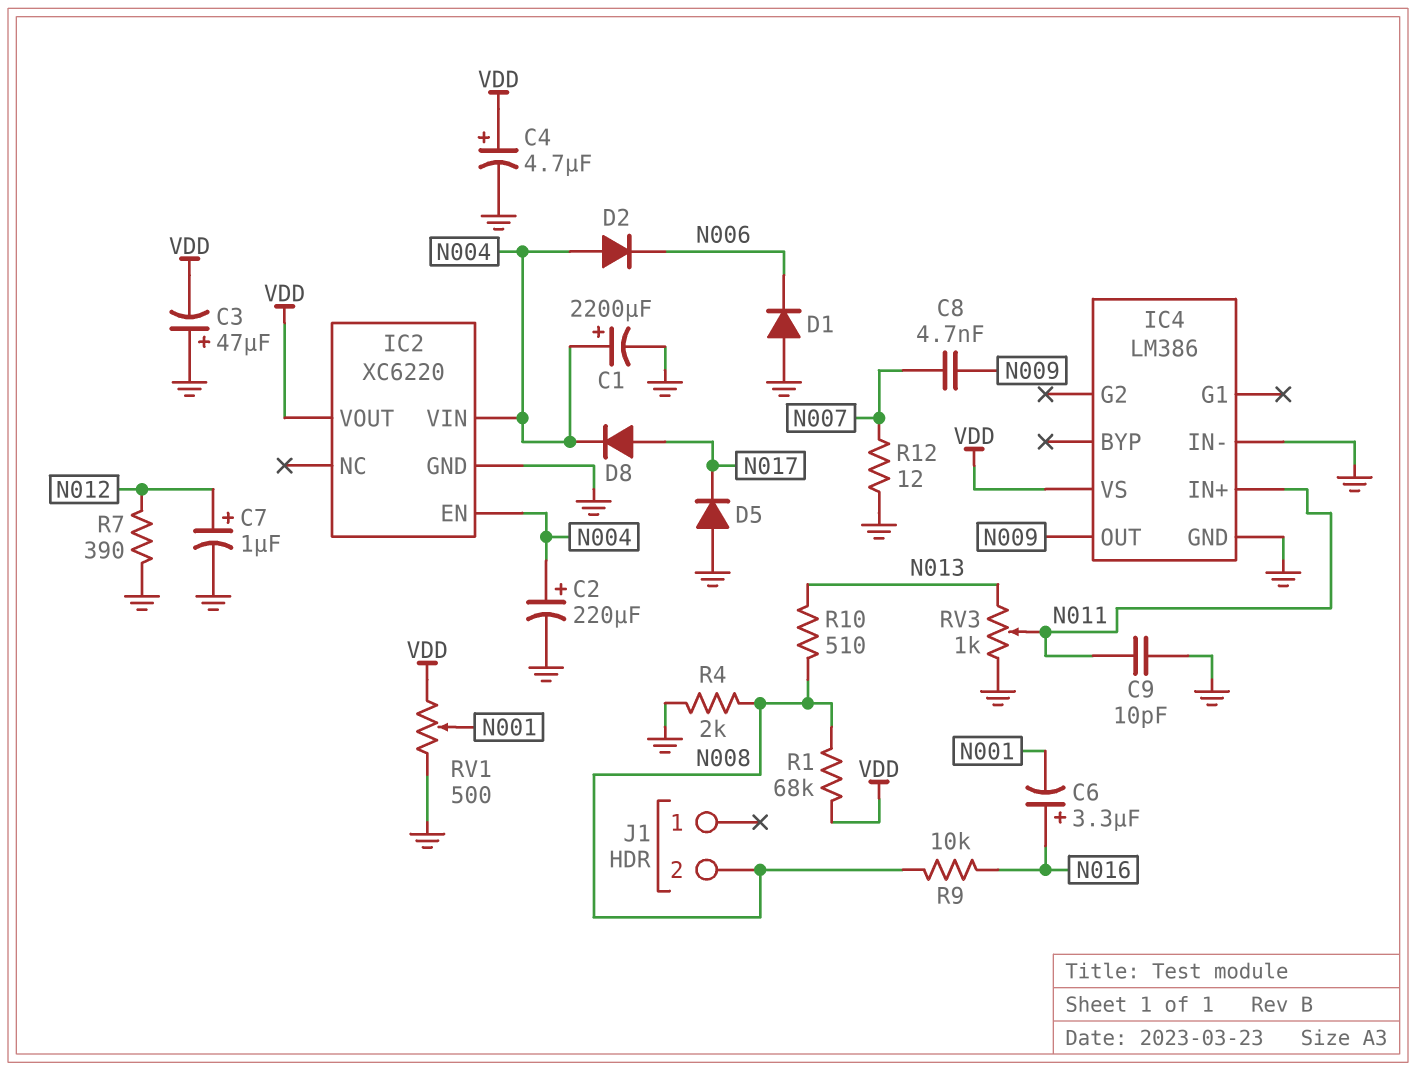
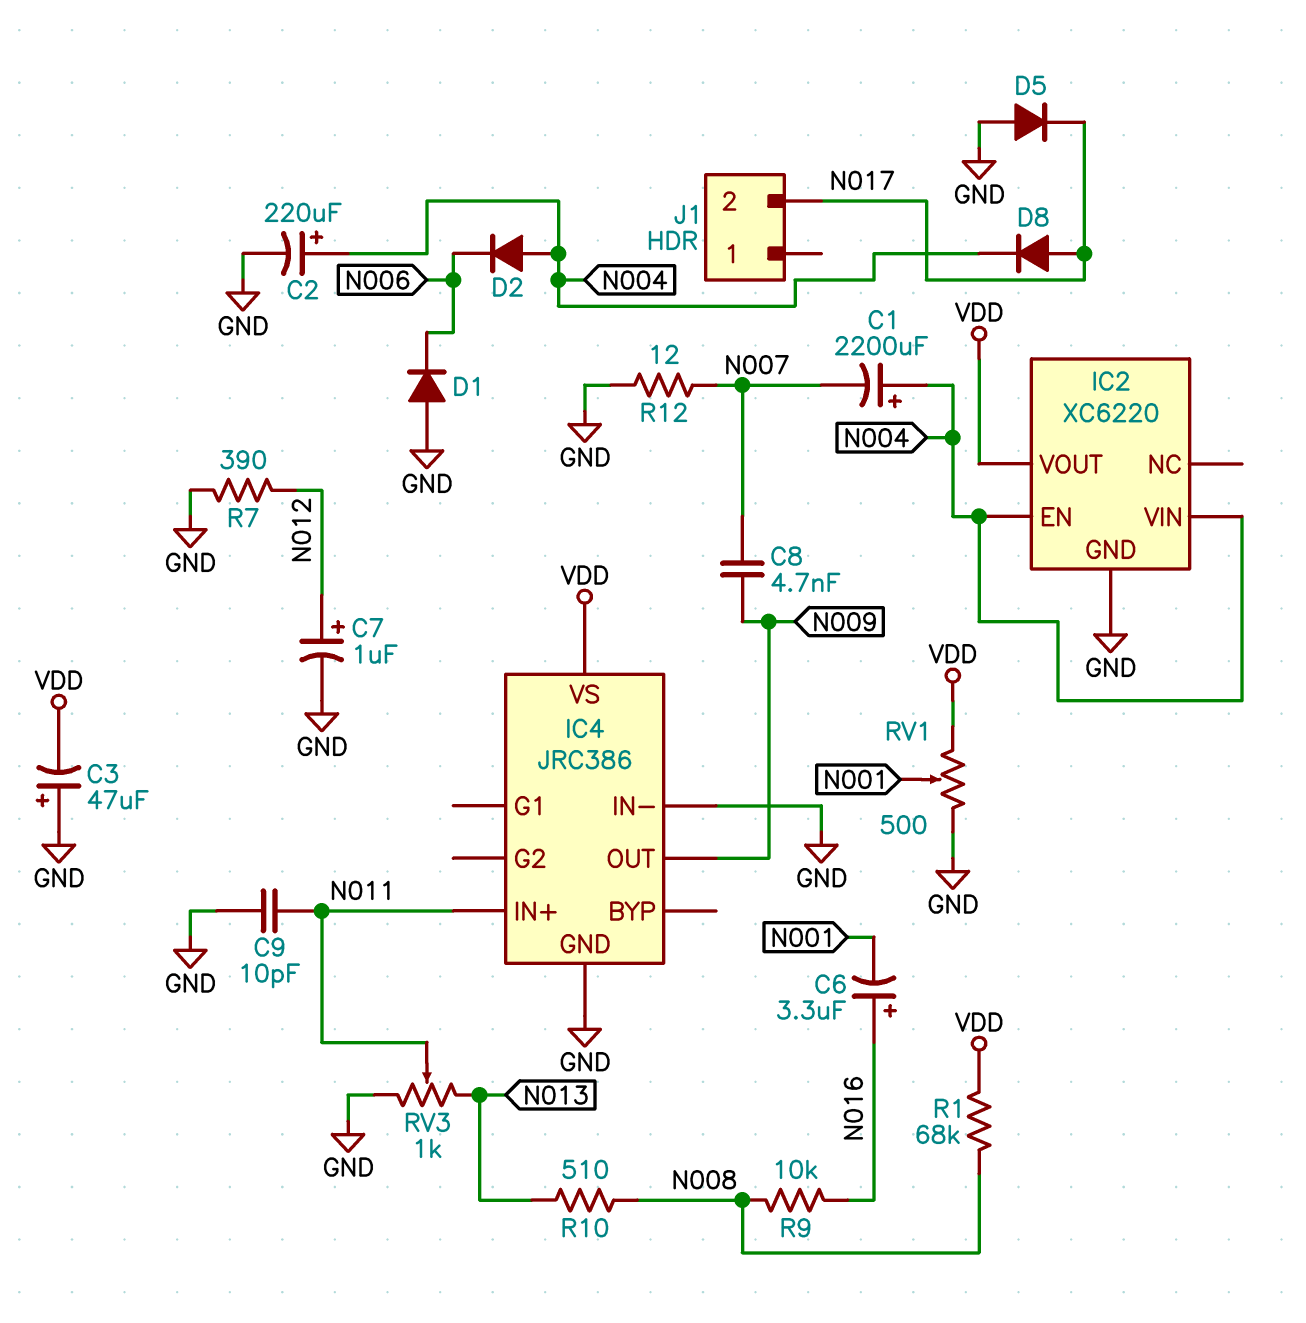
C1: 2200uF (plus N004, minus GND) -> 2200uF (plus N004, minus N007)
C4: 4.7uF (plus VDD, minus GND) -> none
IC4: LM386 -> JRC386
J1 pin 2: N008 -> N017
R4: 2k (GND, N008) -> none

